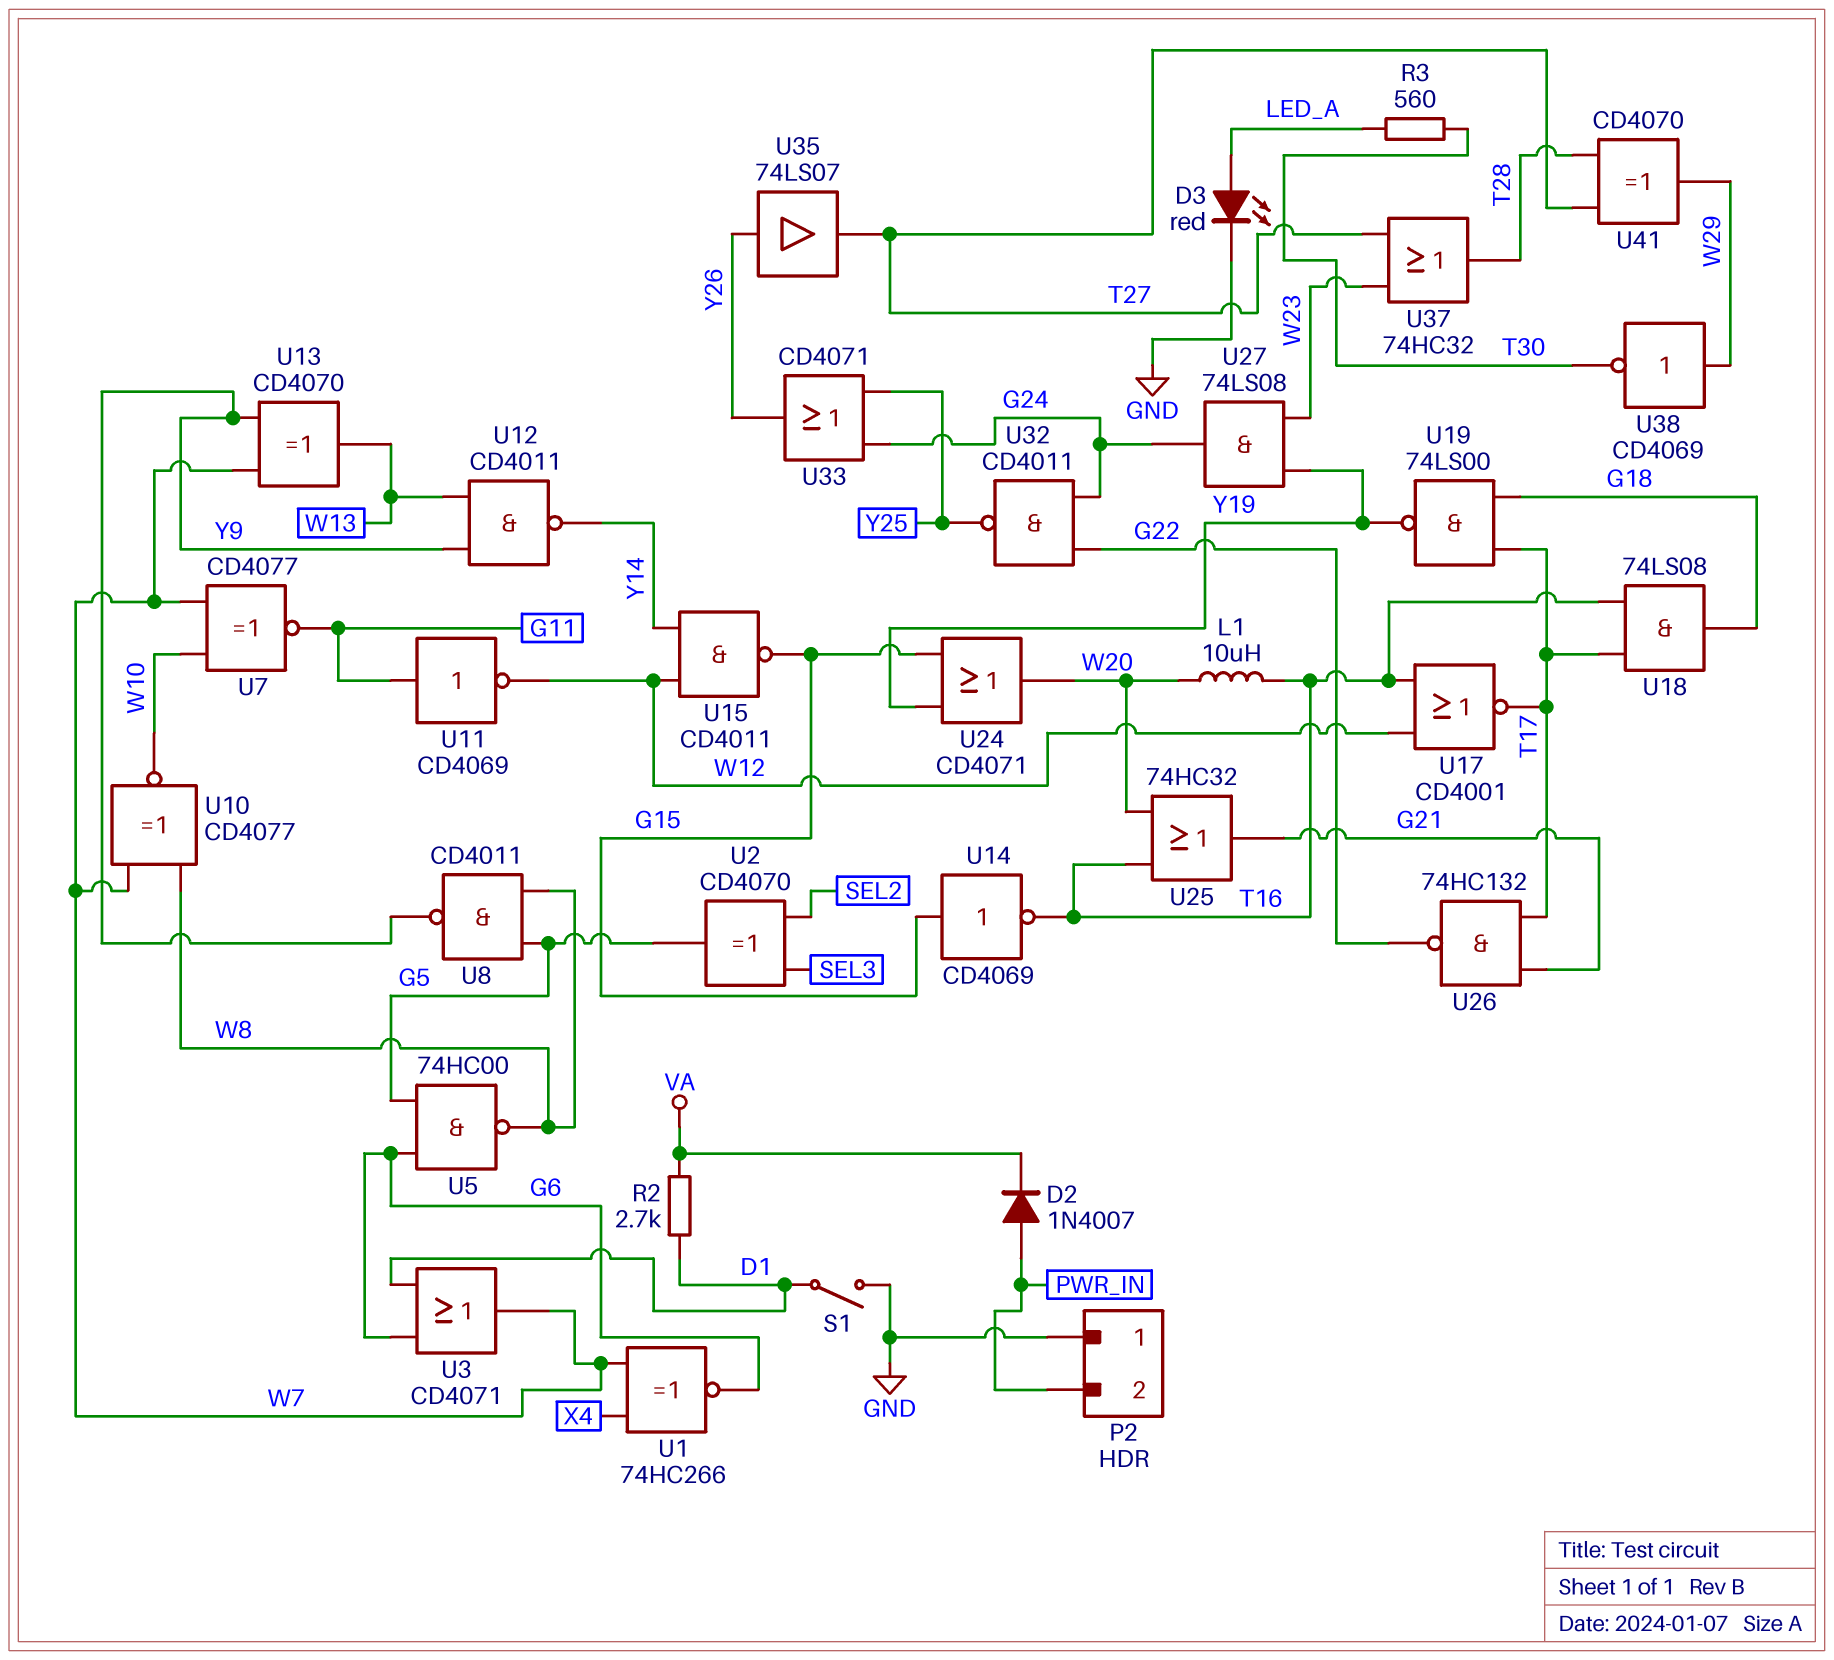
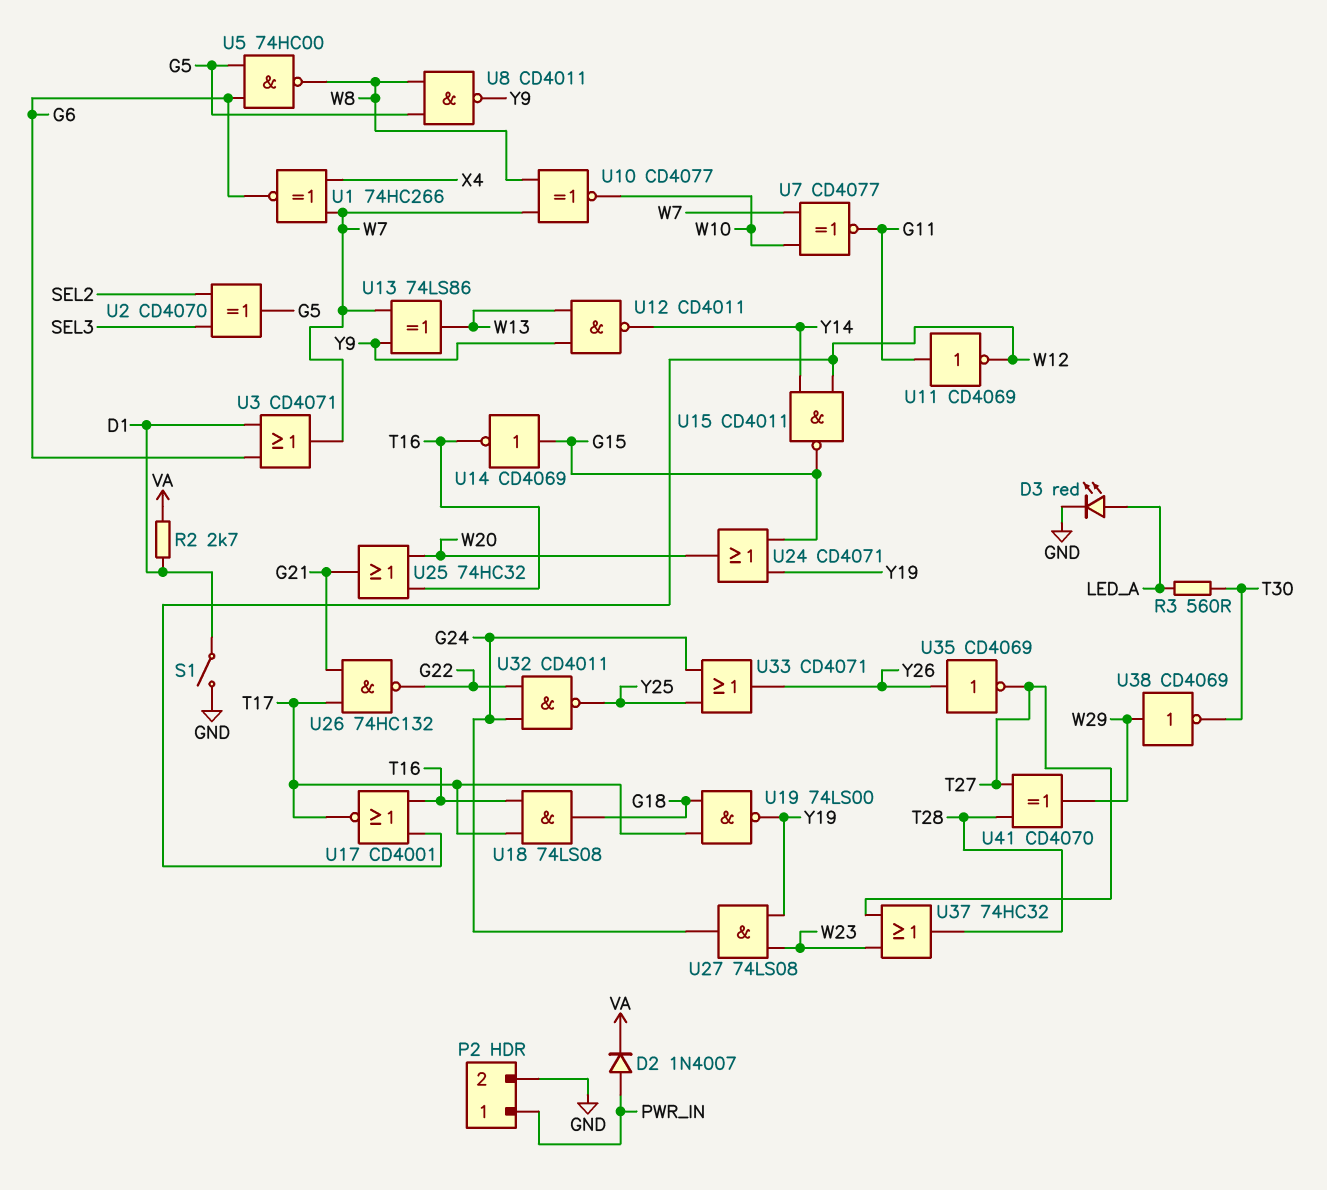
L1: 10uH (T16, W20) -> none
P2 pin 1: GND -> PWR_IN
P2 pin 2: PWR_IN -> GND
U13: XOR CD4070 (in W7, in Y9, out W13) -> XOR 74LS86 (in W7, in Y9, out W13)
U35: buffer 74LS07 (in Y26, out T27) -> NOT CD4069 (in Y26, out T27)

